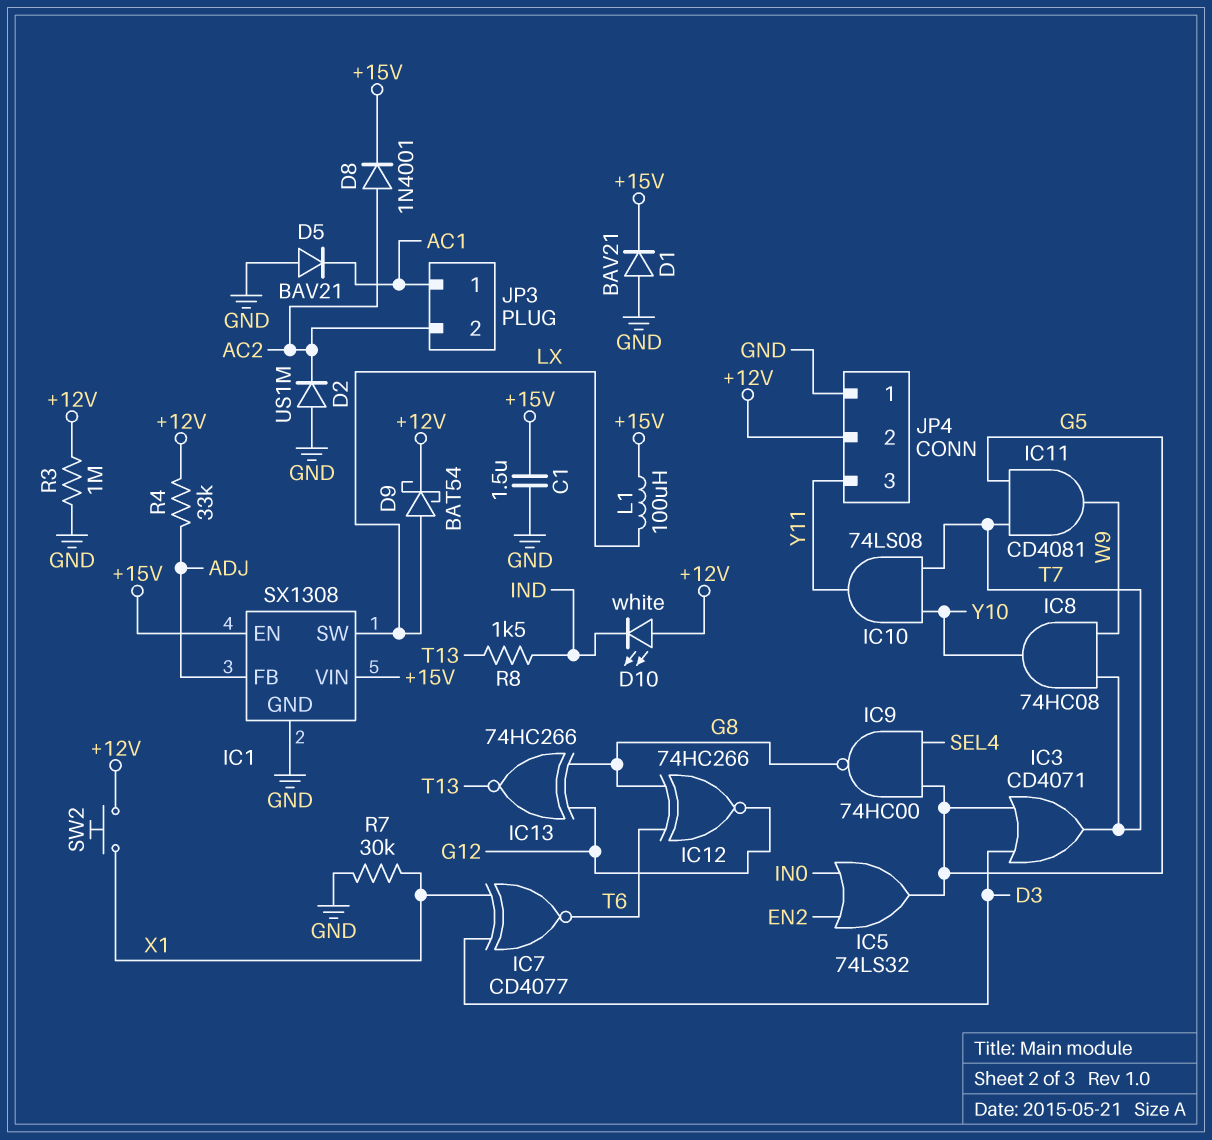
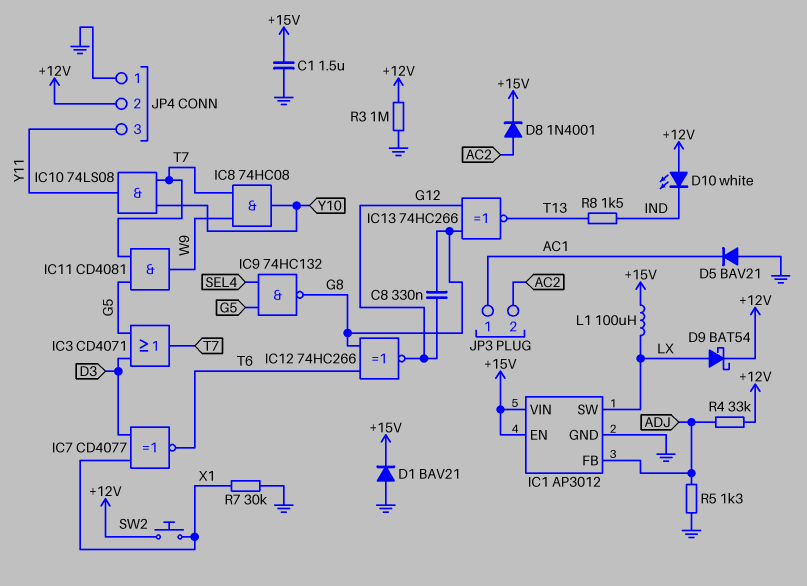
C8: none -> 330nF (G8, G12)
D2: diode US1M (A GND, K AC2) -> none
IC1: SX1308 -> AP3012
IC5: OR 74LS32 (in EN2, in IN0, out G5) -> none
IC9: NAND 74HC00 (in G5, in SEL4, out G8) -> NAND 74HC132 (in G5, in SEL4, out G8)
R5: none -> 1.3k (ADJ, GND)

